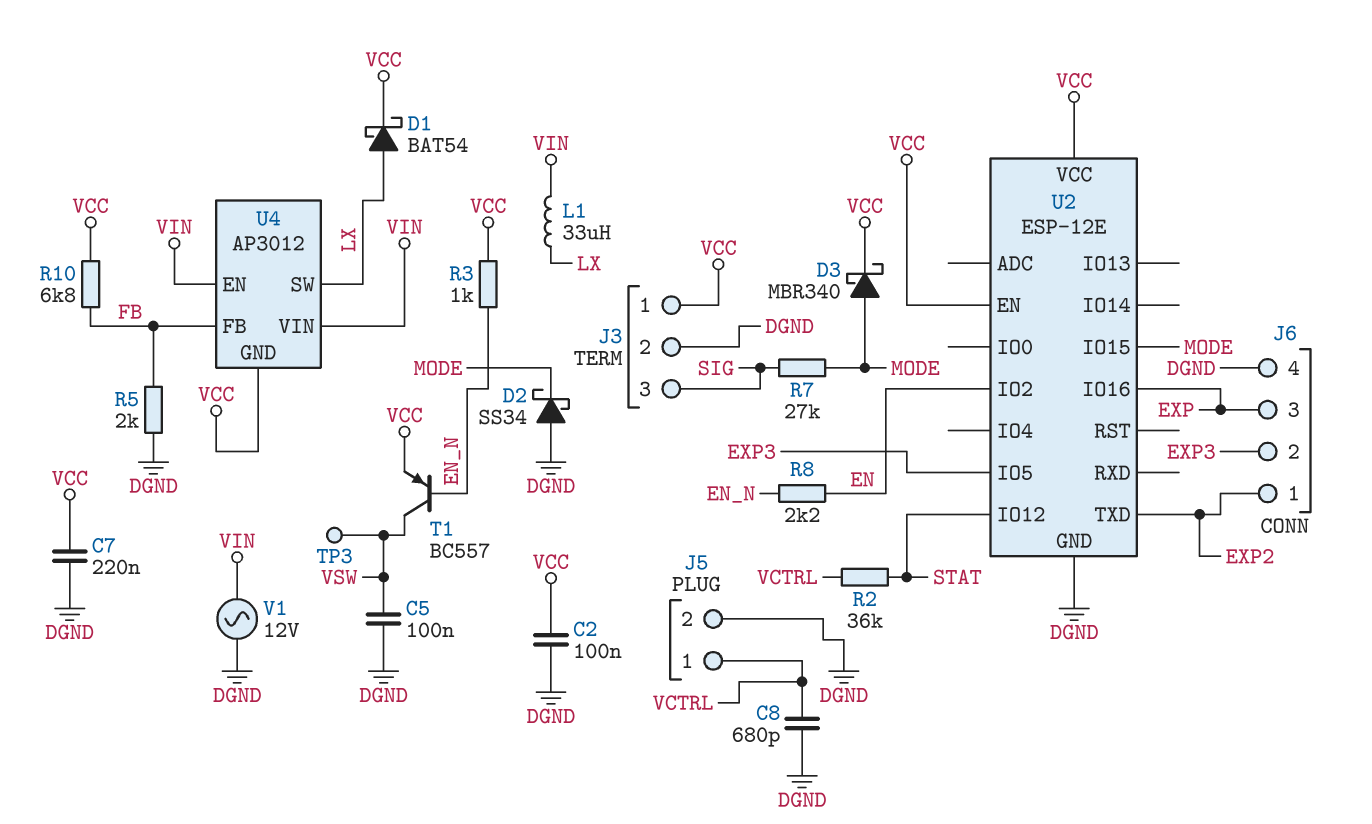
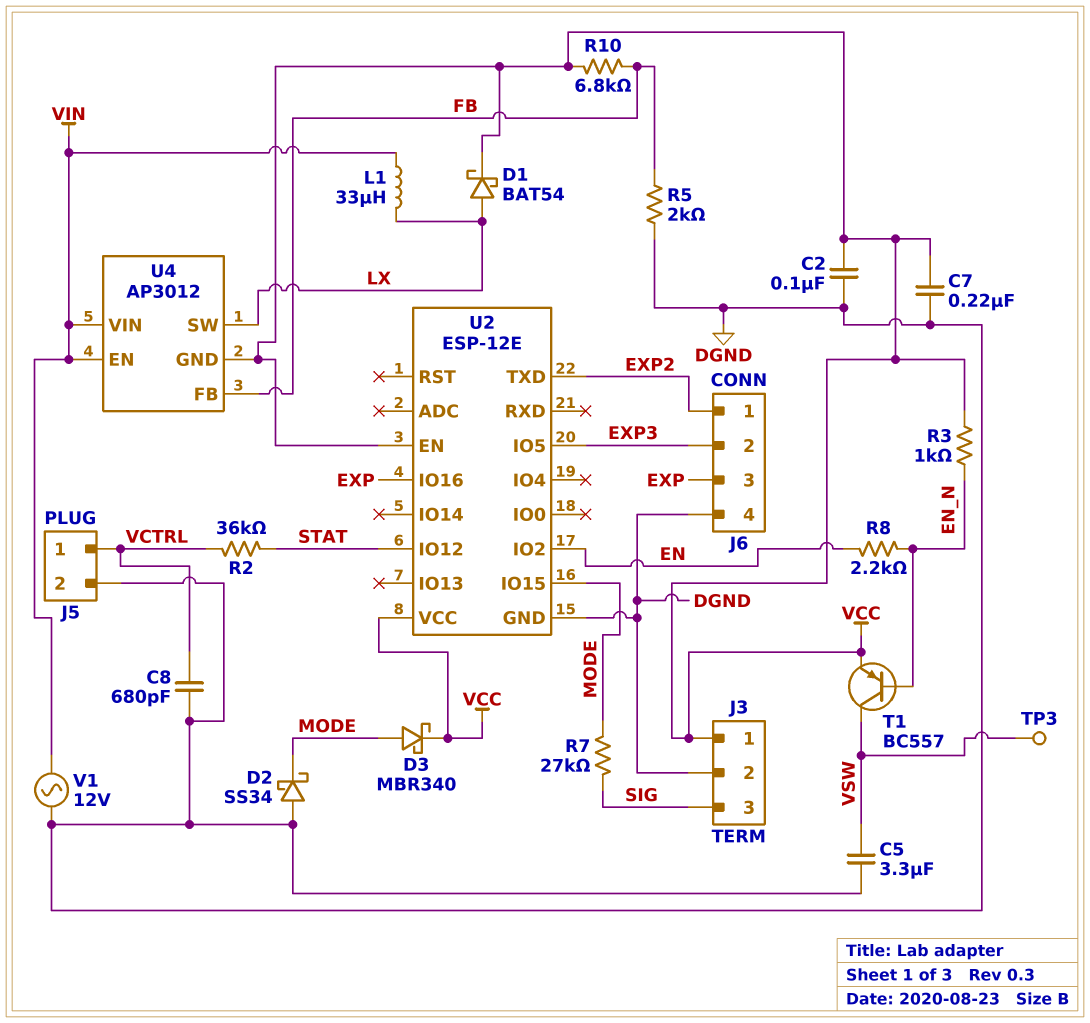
C5: 100nF (DGND, VSW) -> 3.3uF (DGND, VSW)

